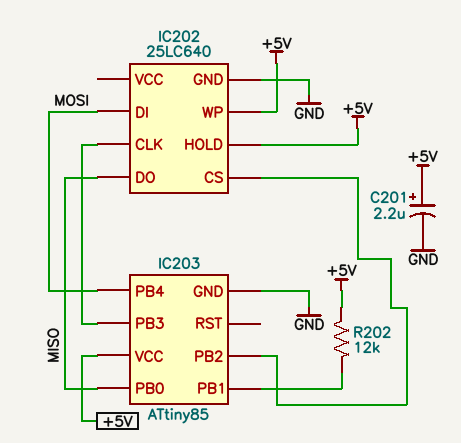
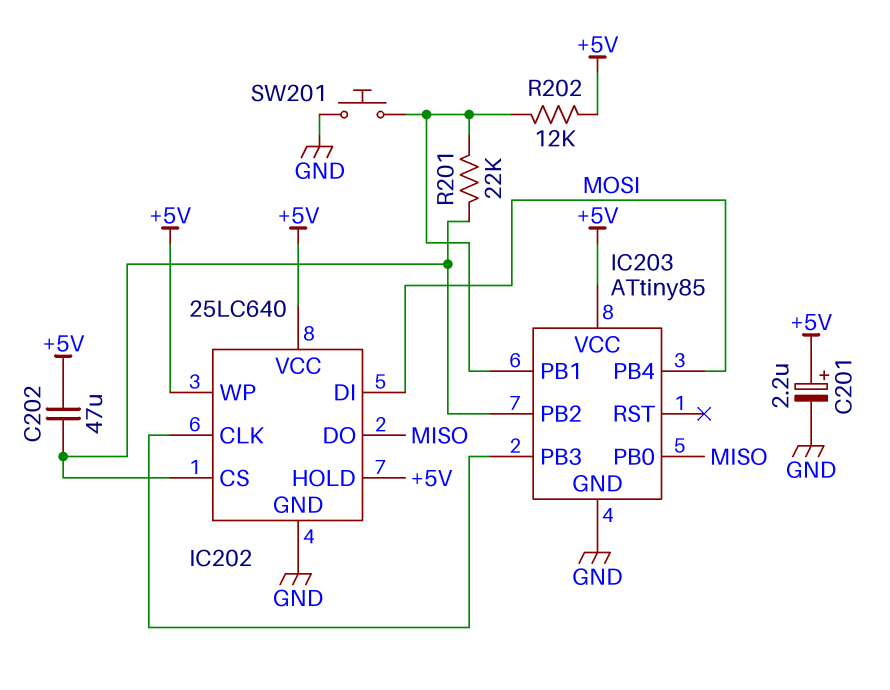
C202: none -> 47uF (+5V, IC202/CS)
IC202 pin VCC: none -> +5V
R201: none -> 22k (IC202/CS, IC203/PB1)
SW201: none -> button (GND, IC203/PB1)

